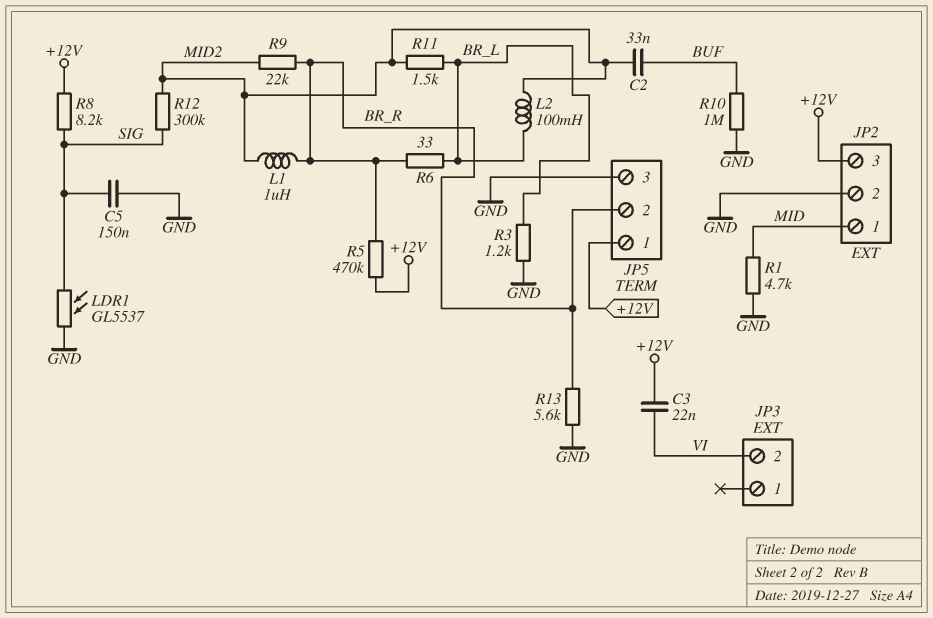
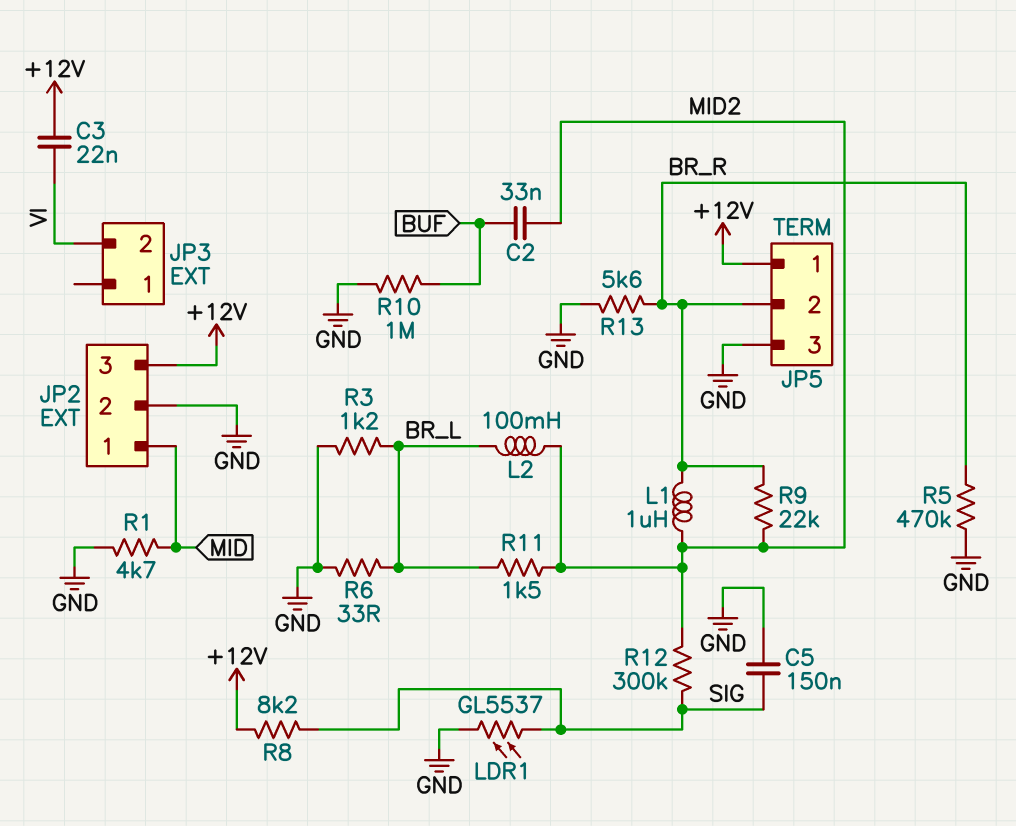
R5: 470k (+12V, BR_R) -> 470k (BR_R, GND)
R6: 33 (BR_L, BR_R) -> 33 (BR_L, GND)

